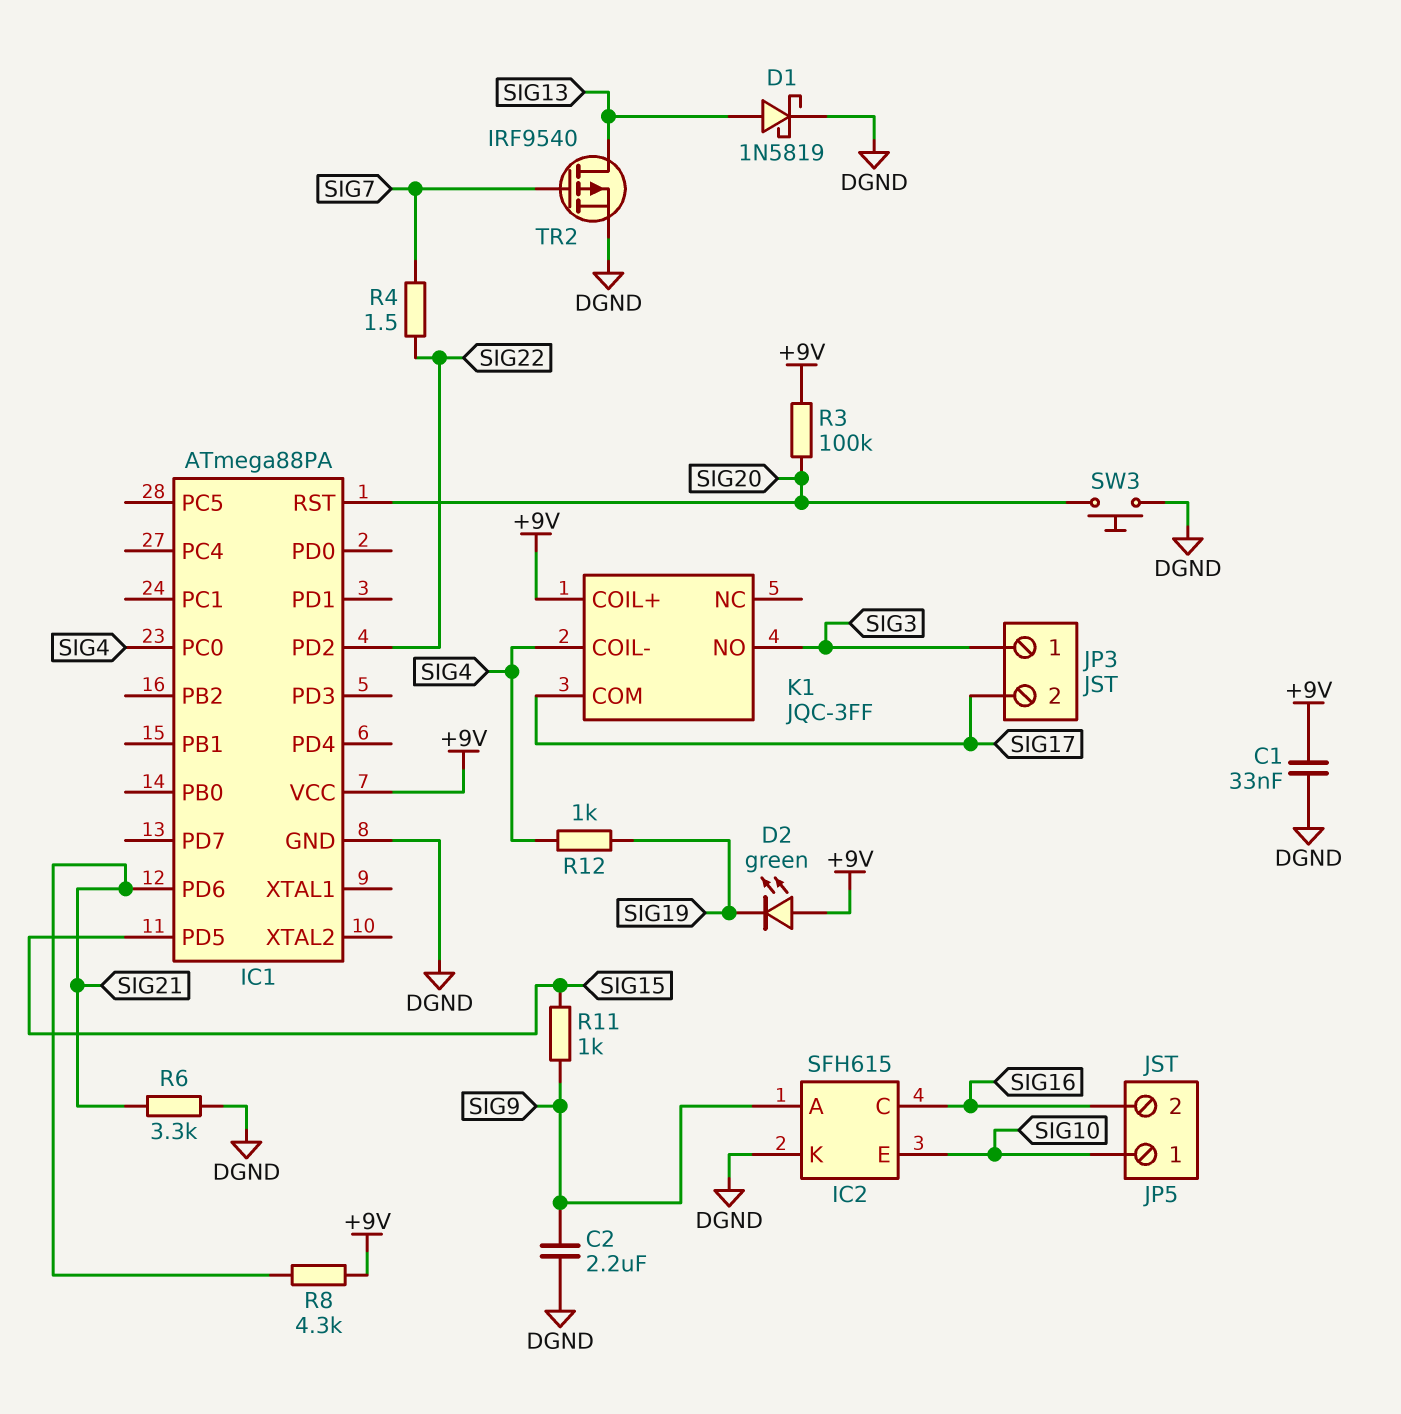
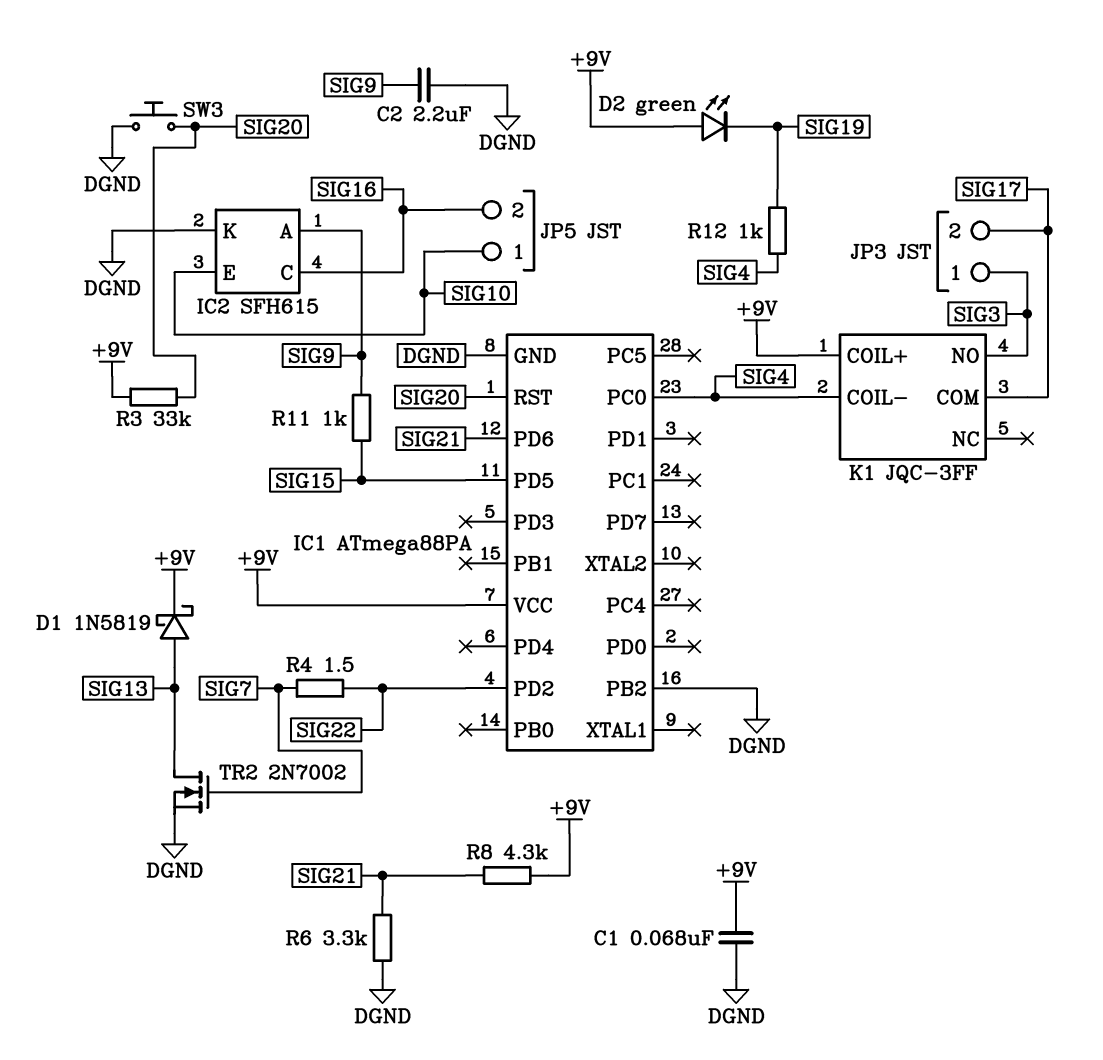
C1: 33nF (+9V, DGND) -> 68nF (+9V, DGND)
D1: schottky 1N5819 (A SIG13, K DGND) -> schottky 1N5819 (A SIG13, K +9V)
IC1 pin PB2: none -> DGND
R3: 100k (+9V, SIG20) -> 33k (+9V, SIG20)
TR2: PMOS IRF9540 (G SIG7, D SIG13, S DGND) -> NMOS 2N7002 (G SIG7, D SIG13, S DGND)

